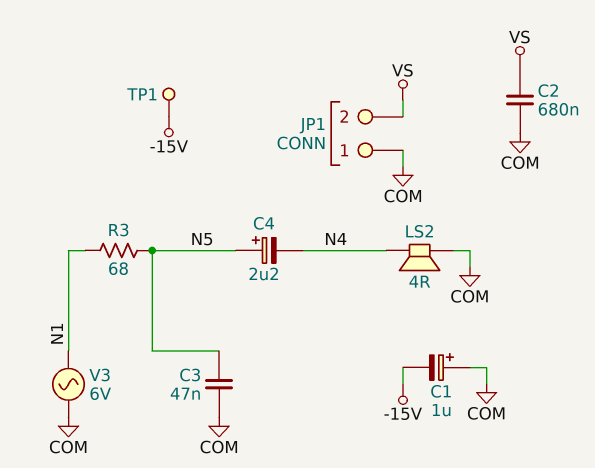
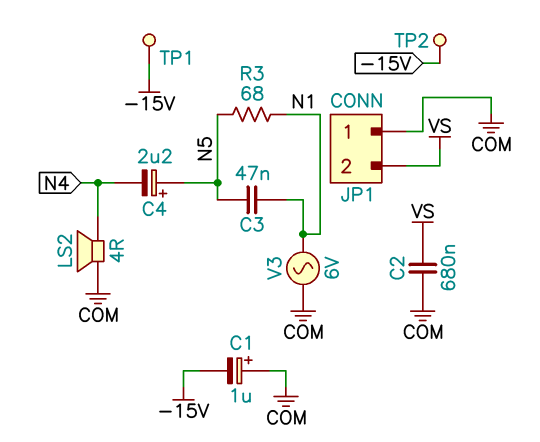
C3: 47nF (COM, N5) -> 47nF (N1, N5)
TP2: none -> test point (-15V)

